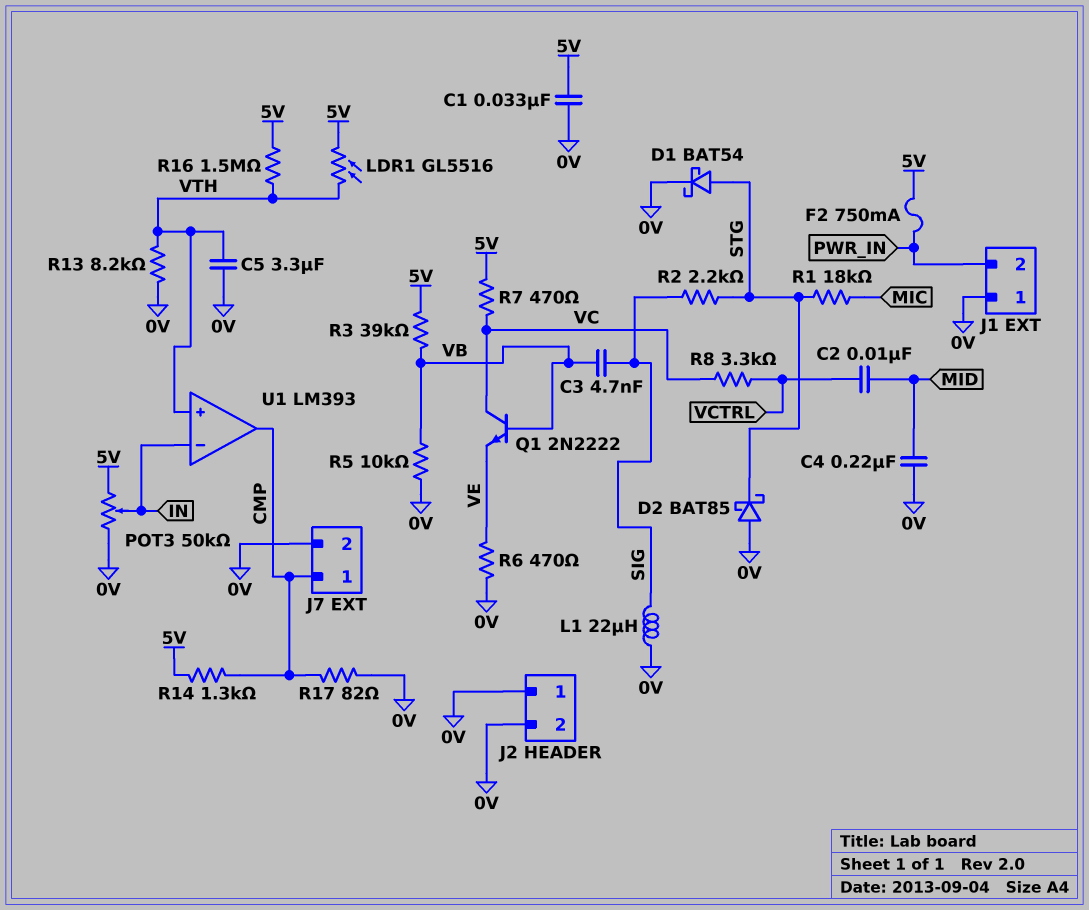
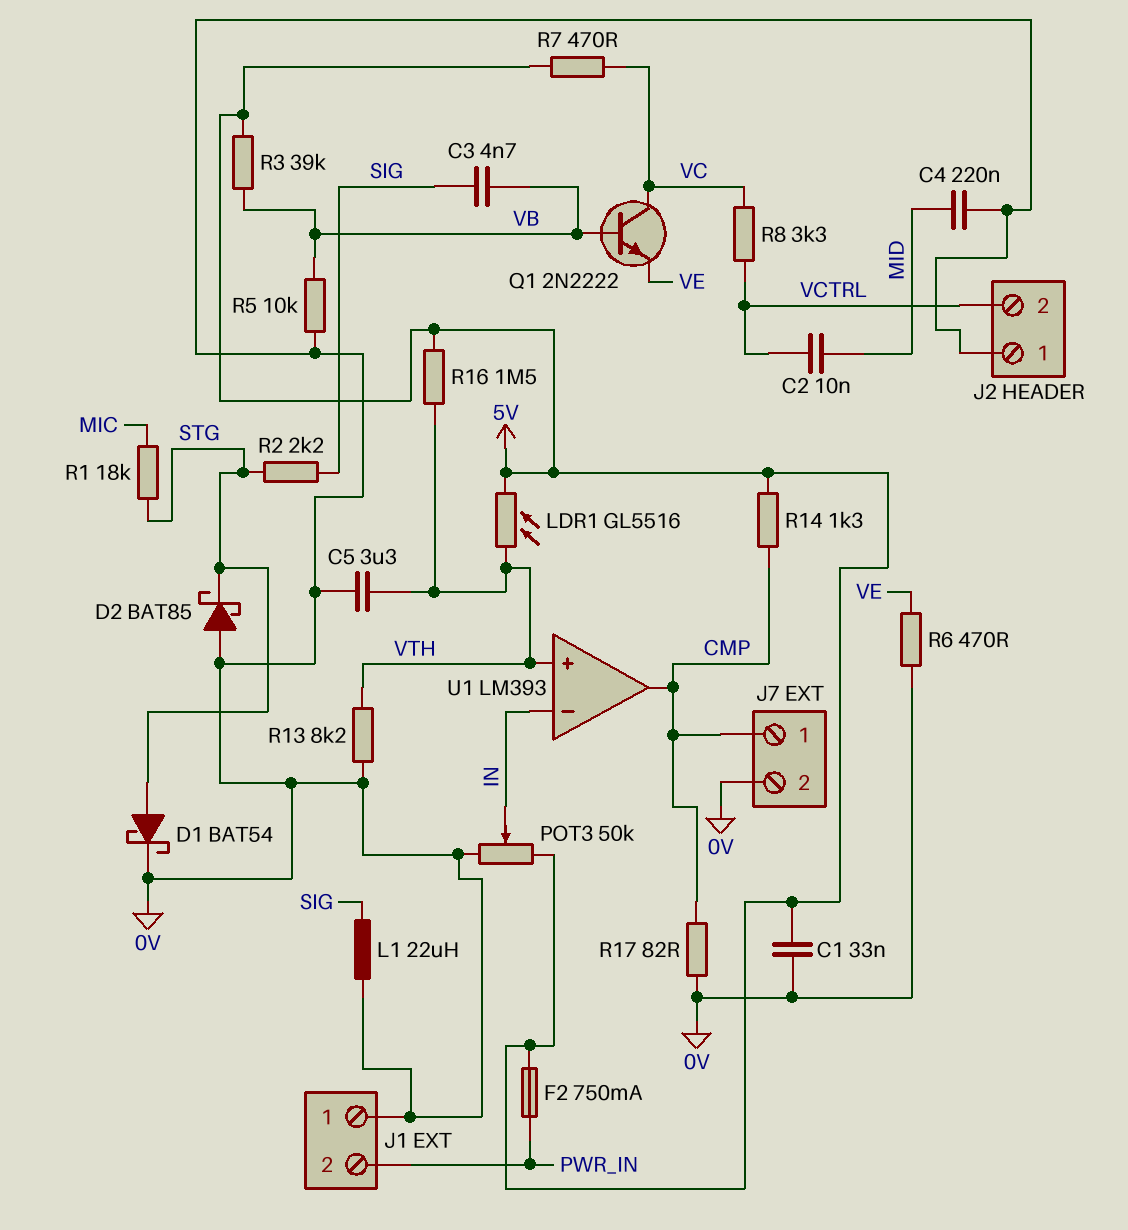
J2 pin 2: 0V -> VCTRL

